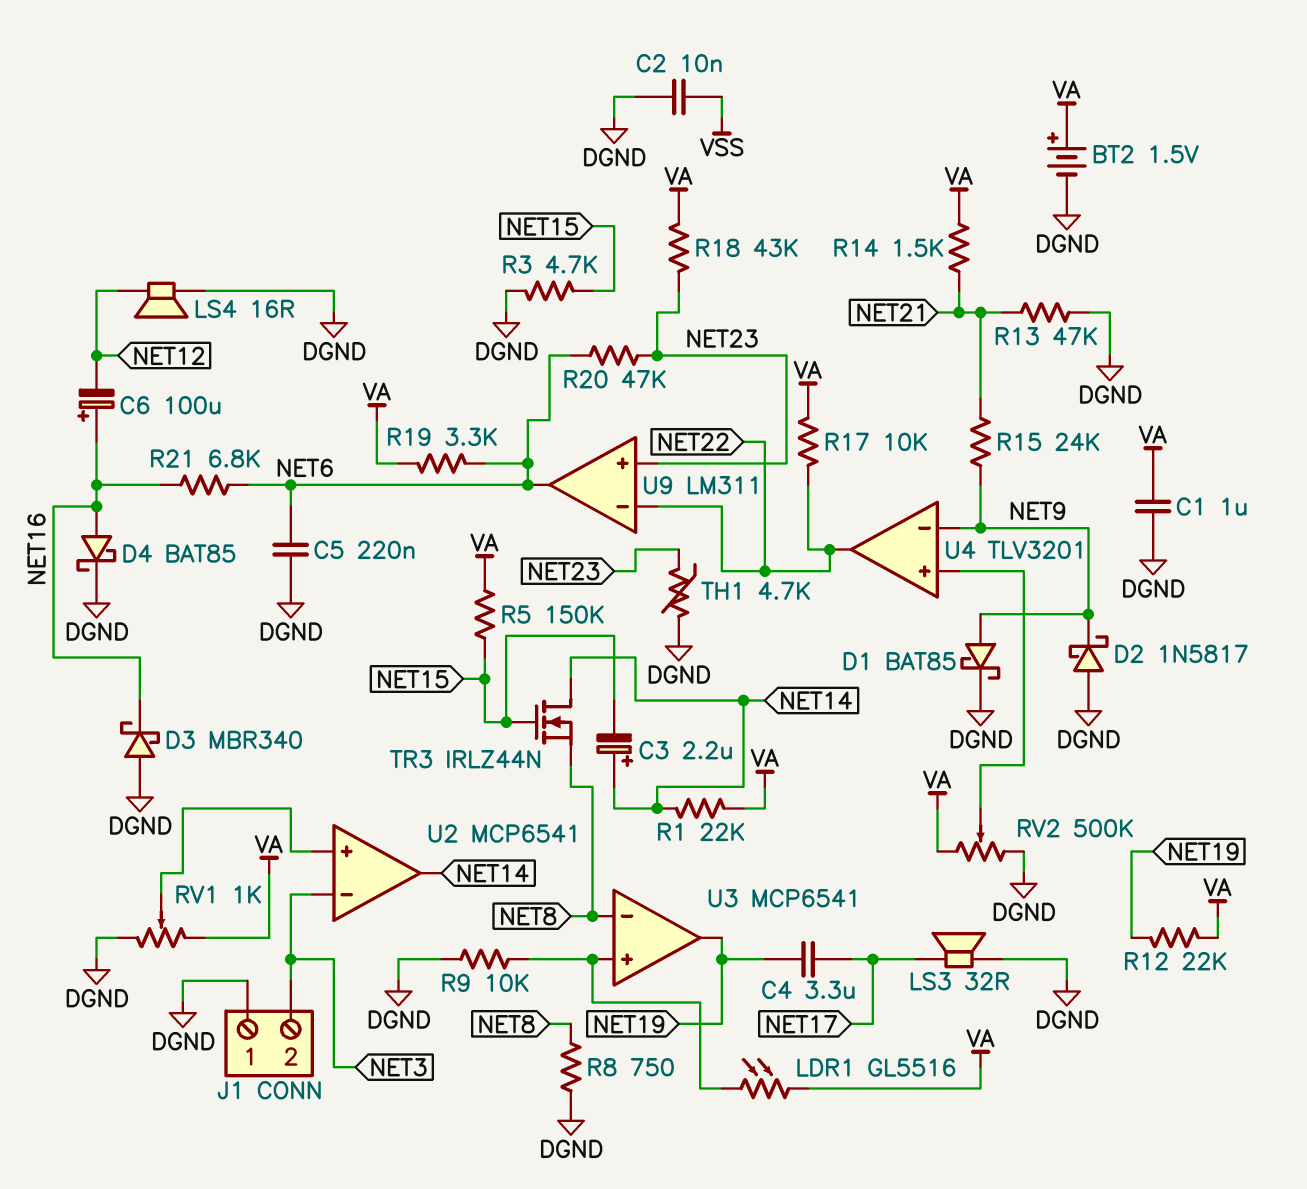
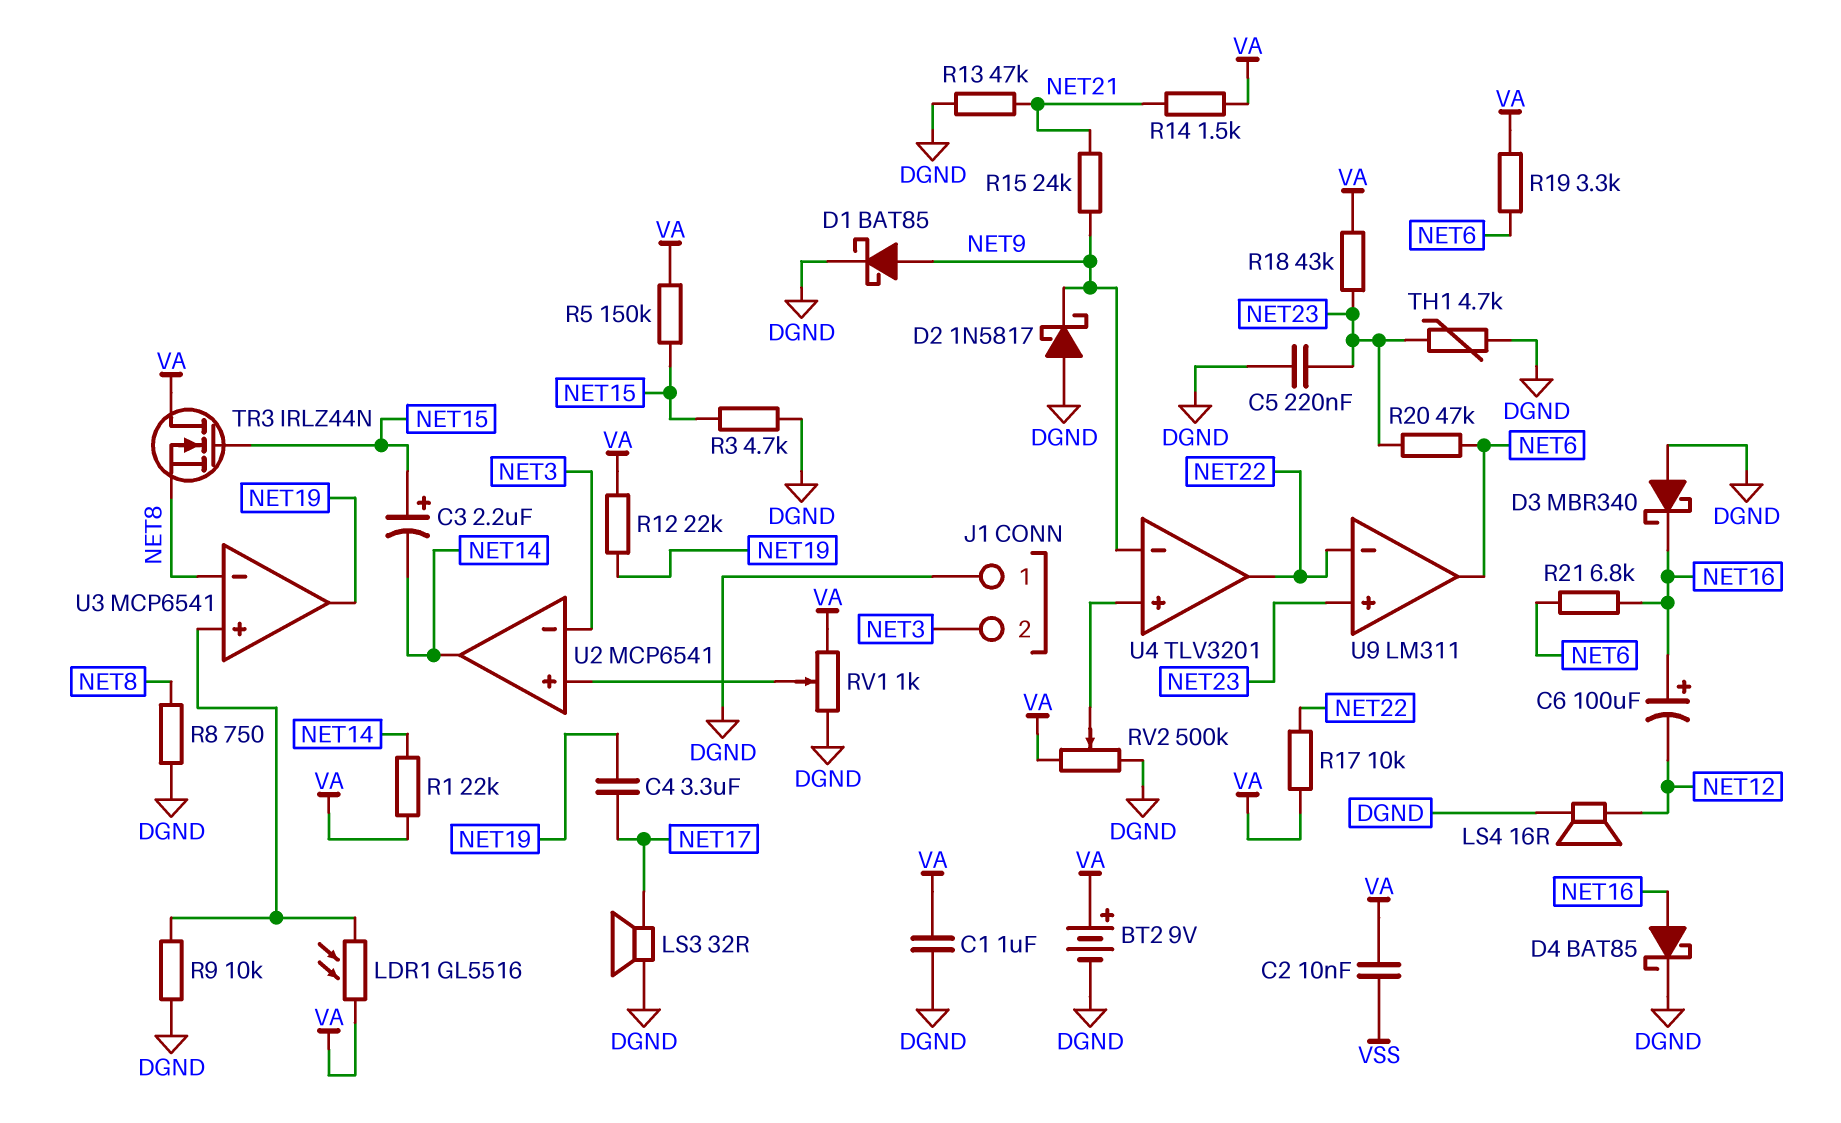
BT2: 1.5V (plus VA, minus DGND) -> 9V (plus VA, minus DGND)
C2: 10nF (DGND, VSS) -> 10nF (VA, VSS)
C3: 2.2uF (plus NET14, minus NET15) -> 2.2uF (plus NET15, minus NET14)
C5: 220nF (DGND, NET6) -> 220nF (DGND, NET23)
TR3: NMOS IRLZ44N (G NET15, D NET14, S NET8) -> NMOS IRLZ44N (G NET15, D VA, S NET8)

